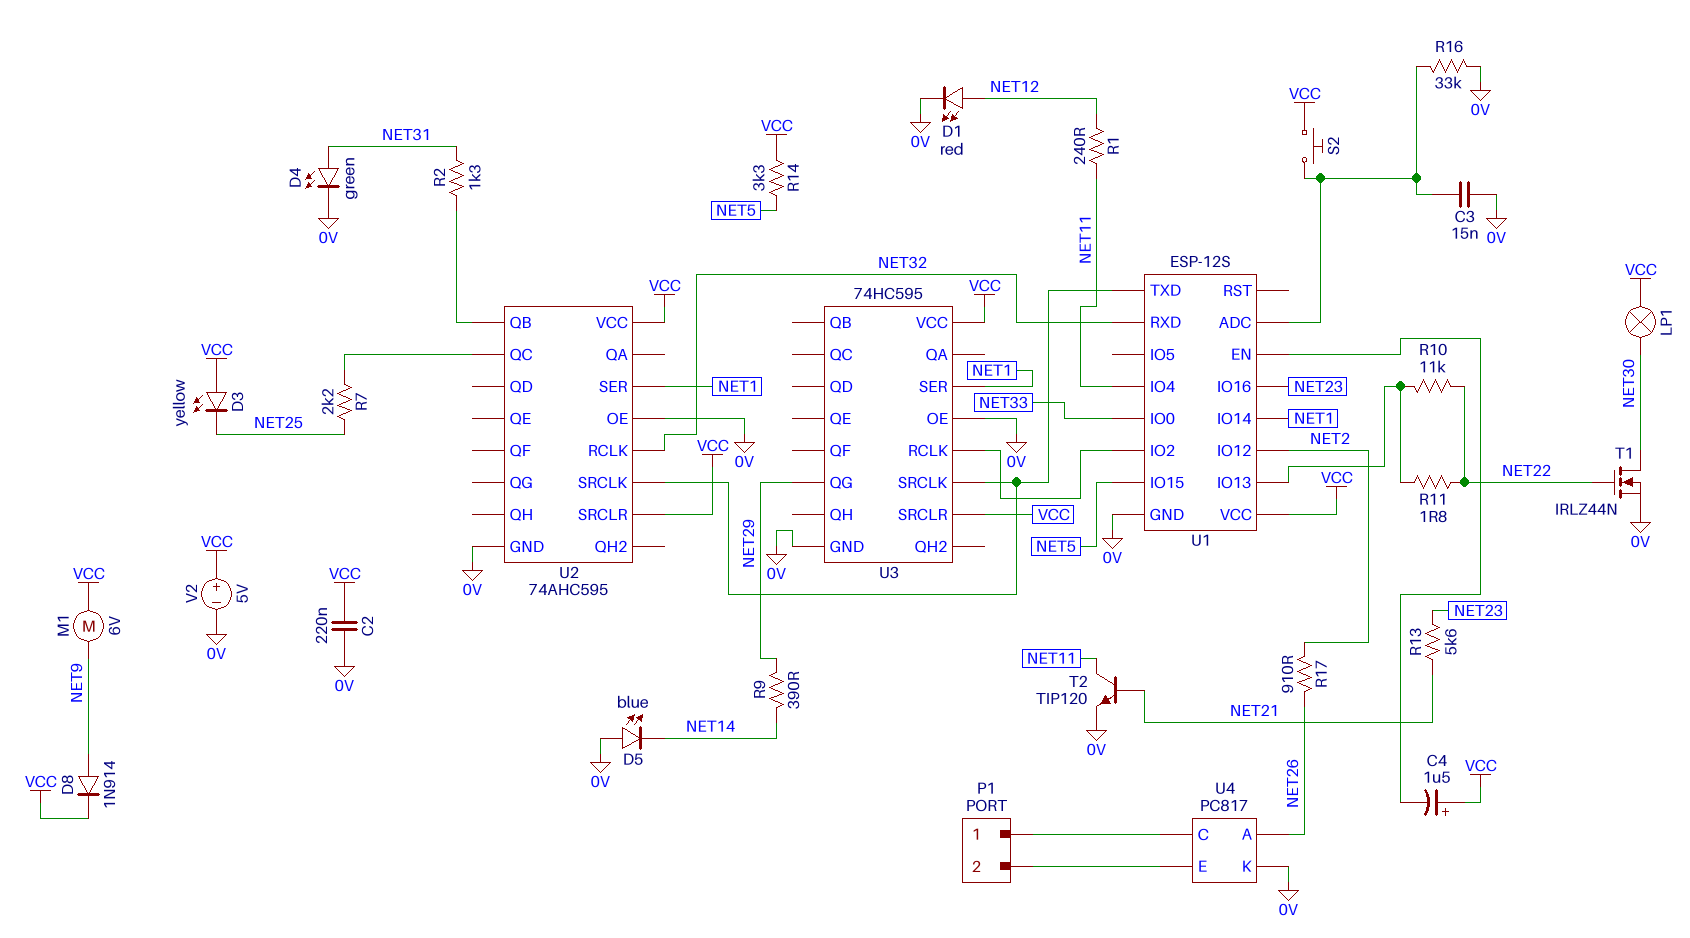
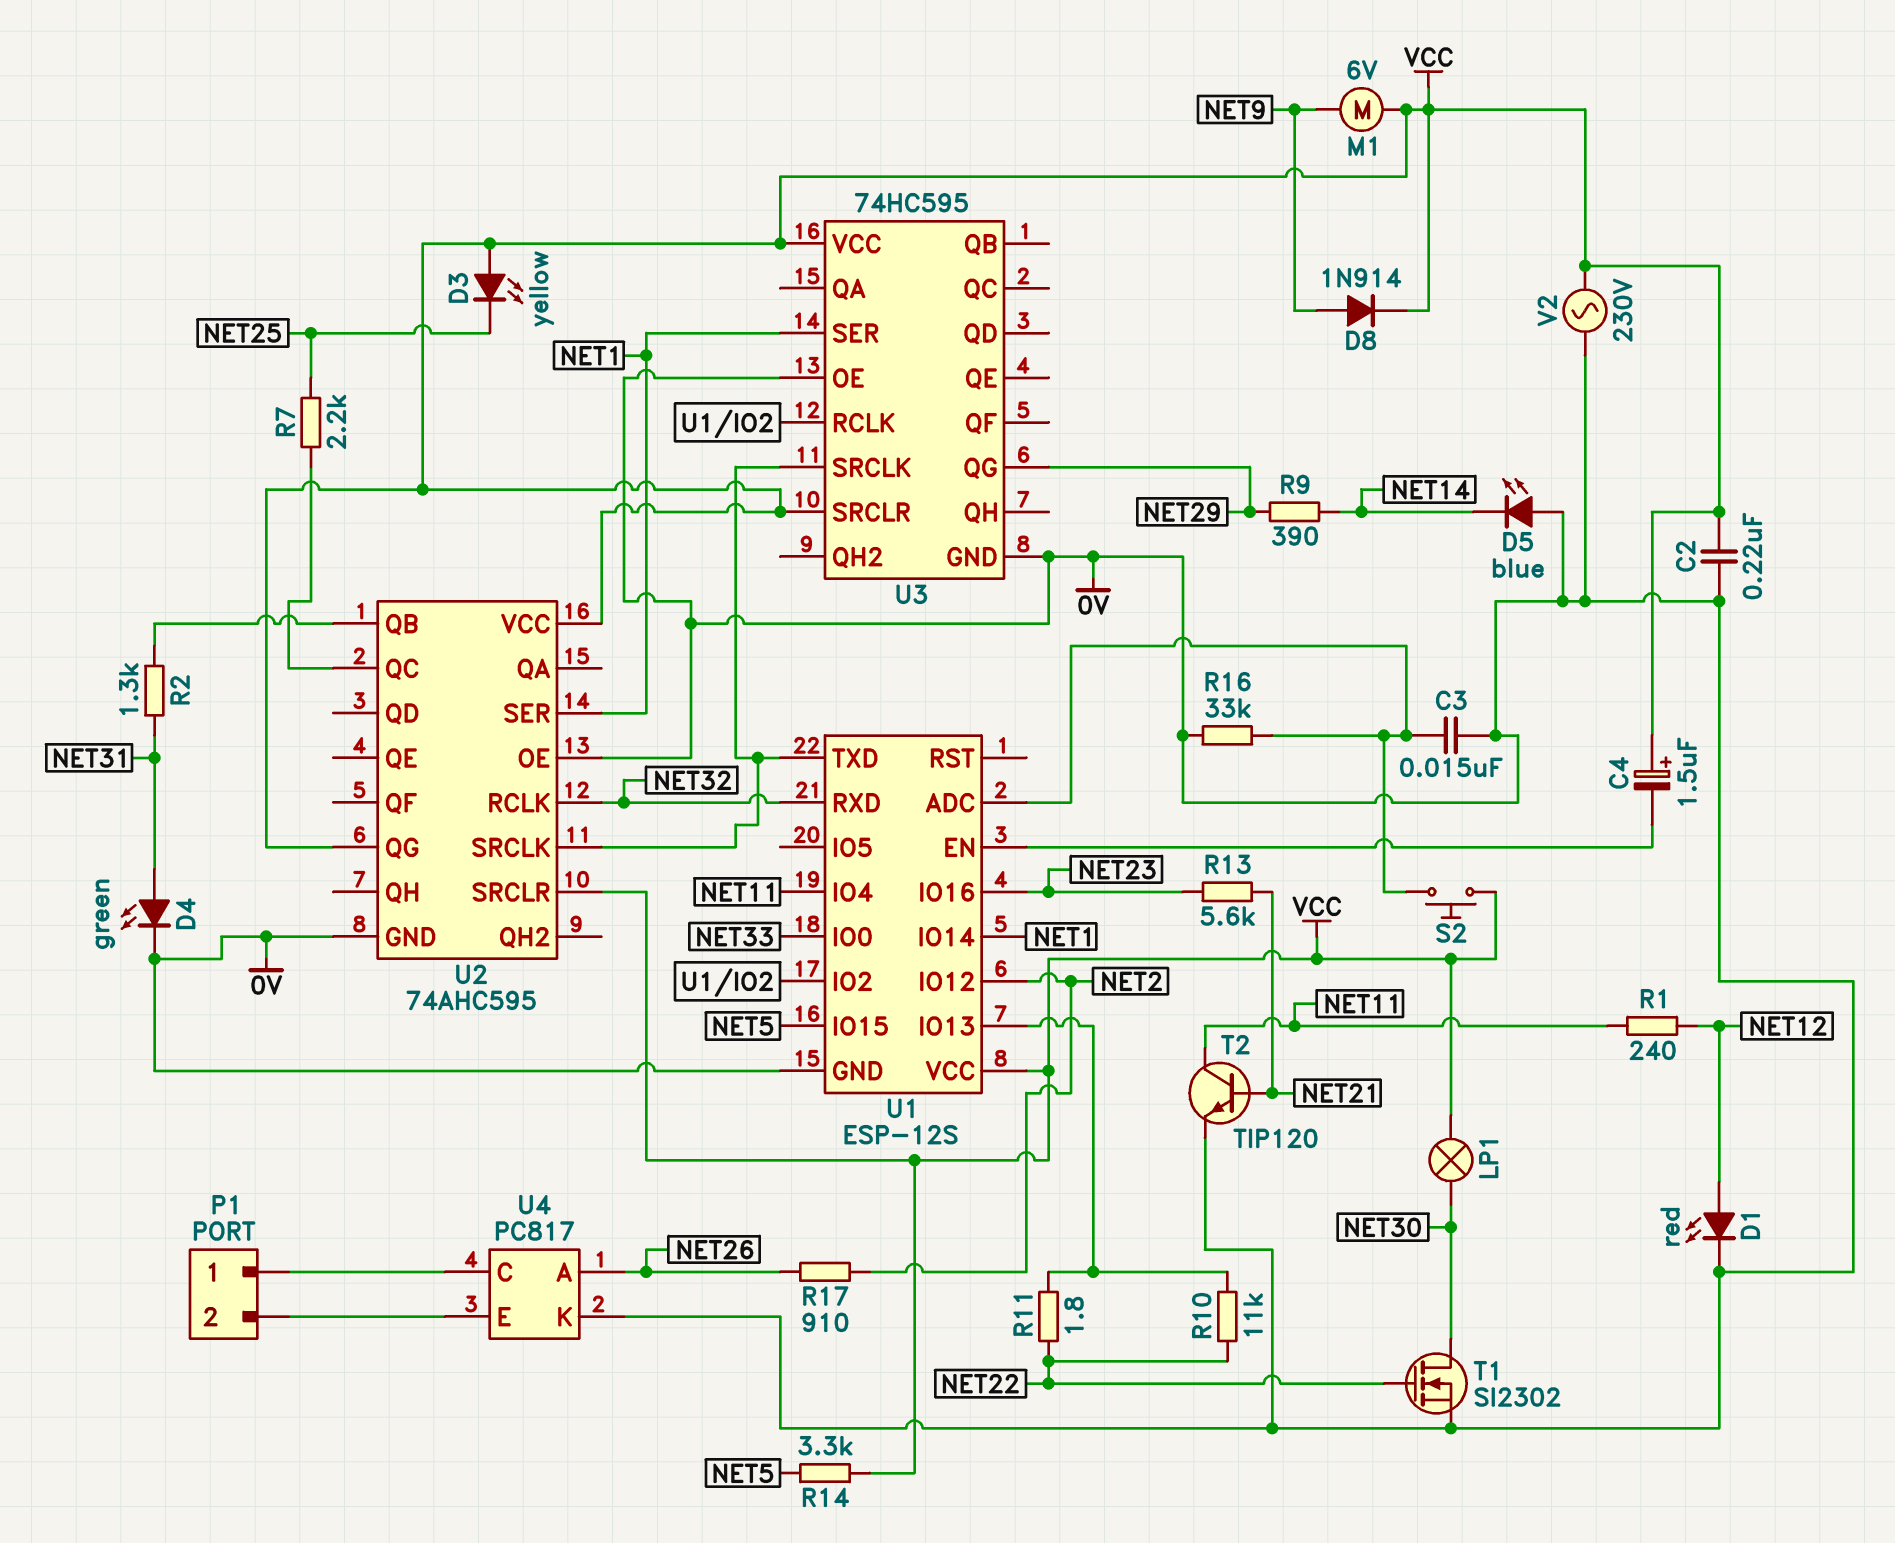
T1: NMOS IRLZ44N (G NET22, D NET30, S 0V) -> NMOS SI2302 (G NET22, D NET30, S 0V)
U2 pin QG: none -> VCC
V2: 5V (plus VCC, minus 0V) -> AC 230V (0V, VCC)

